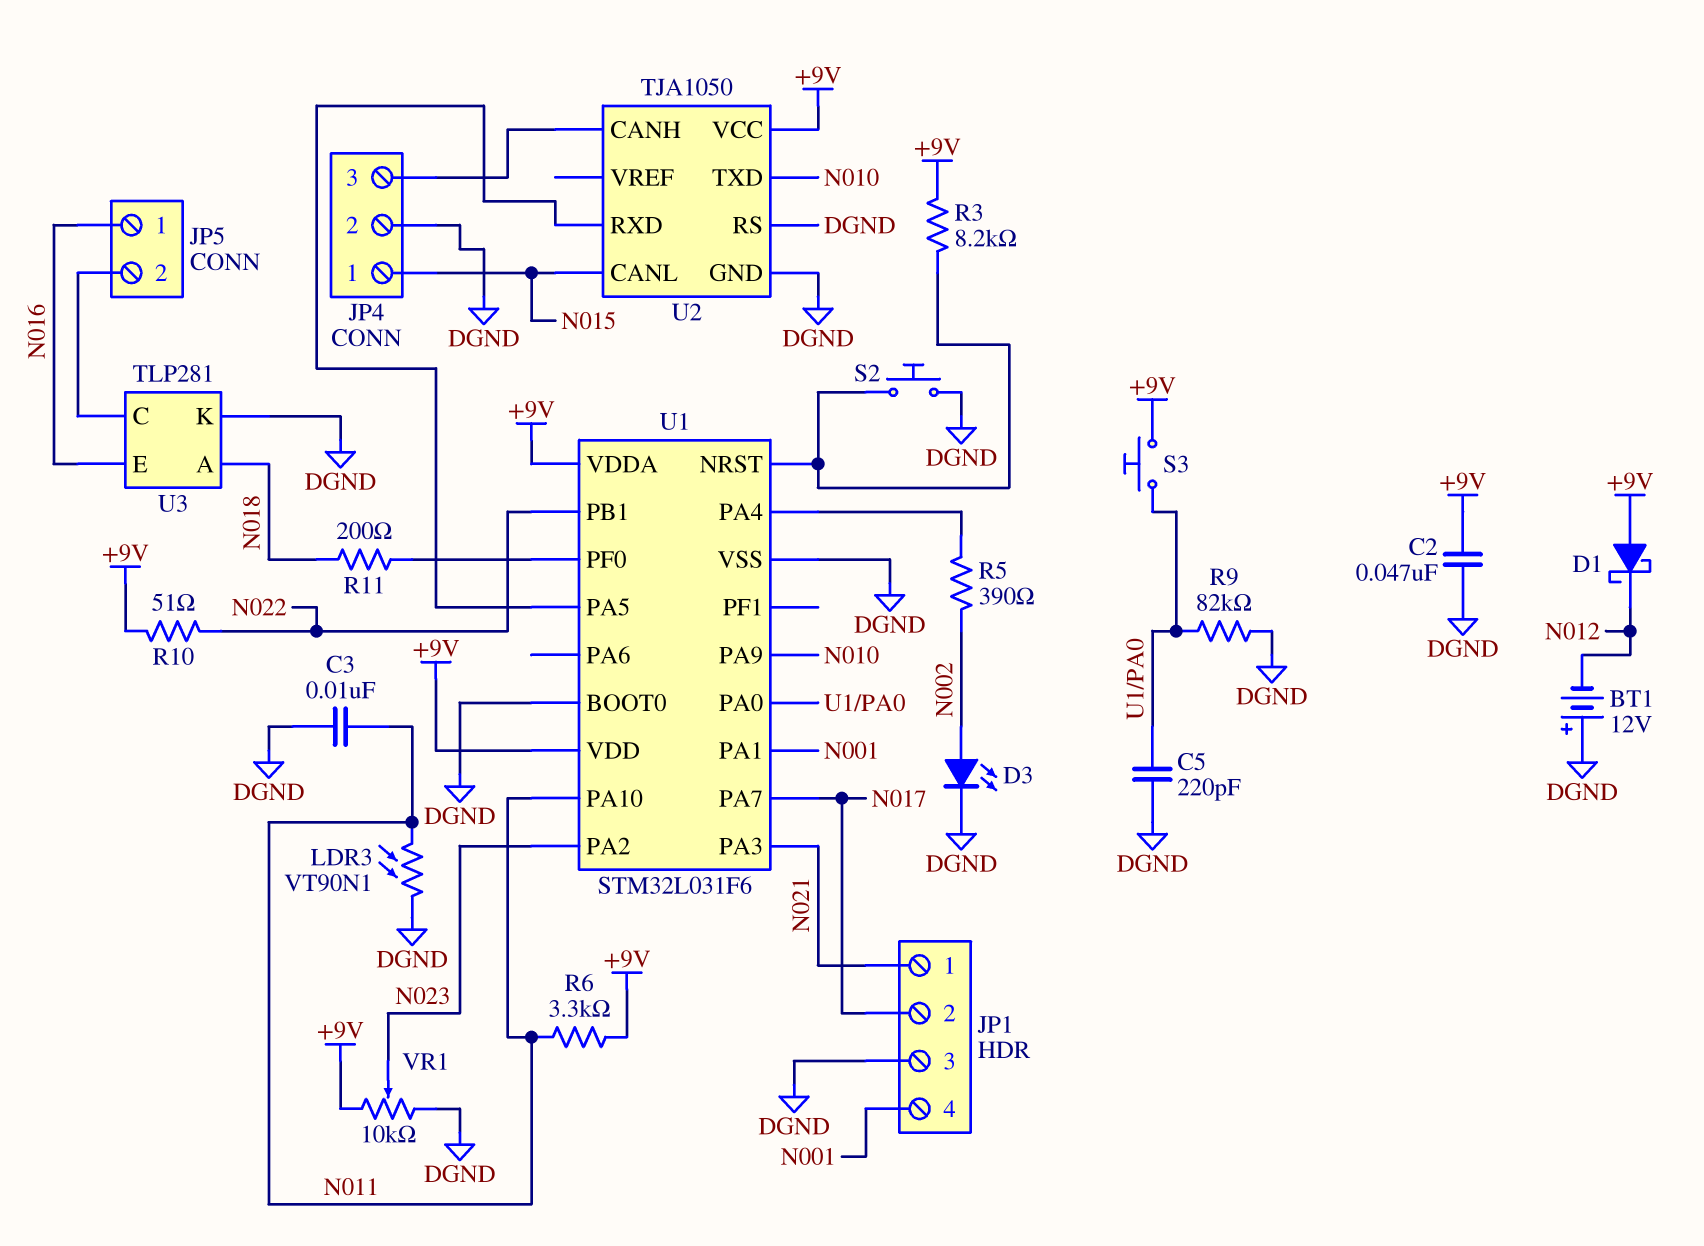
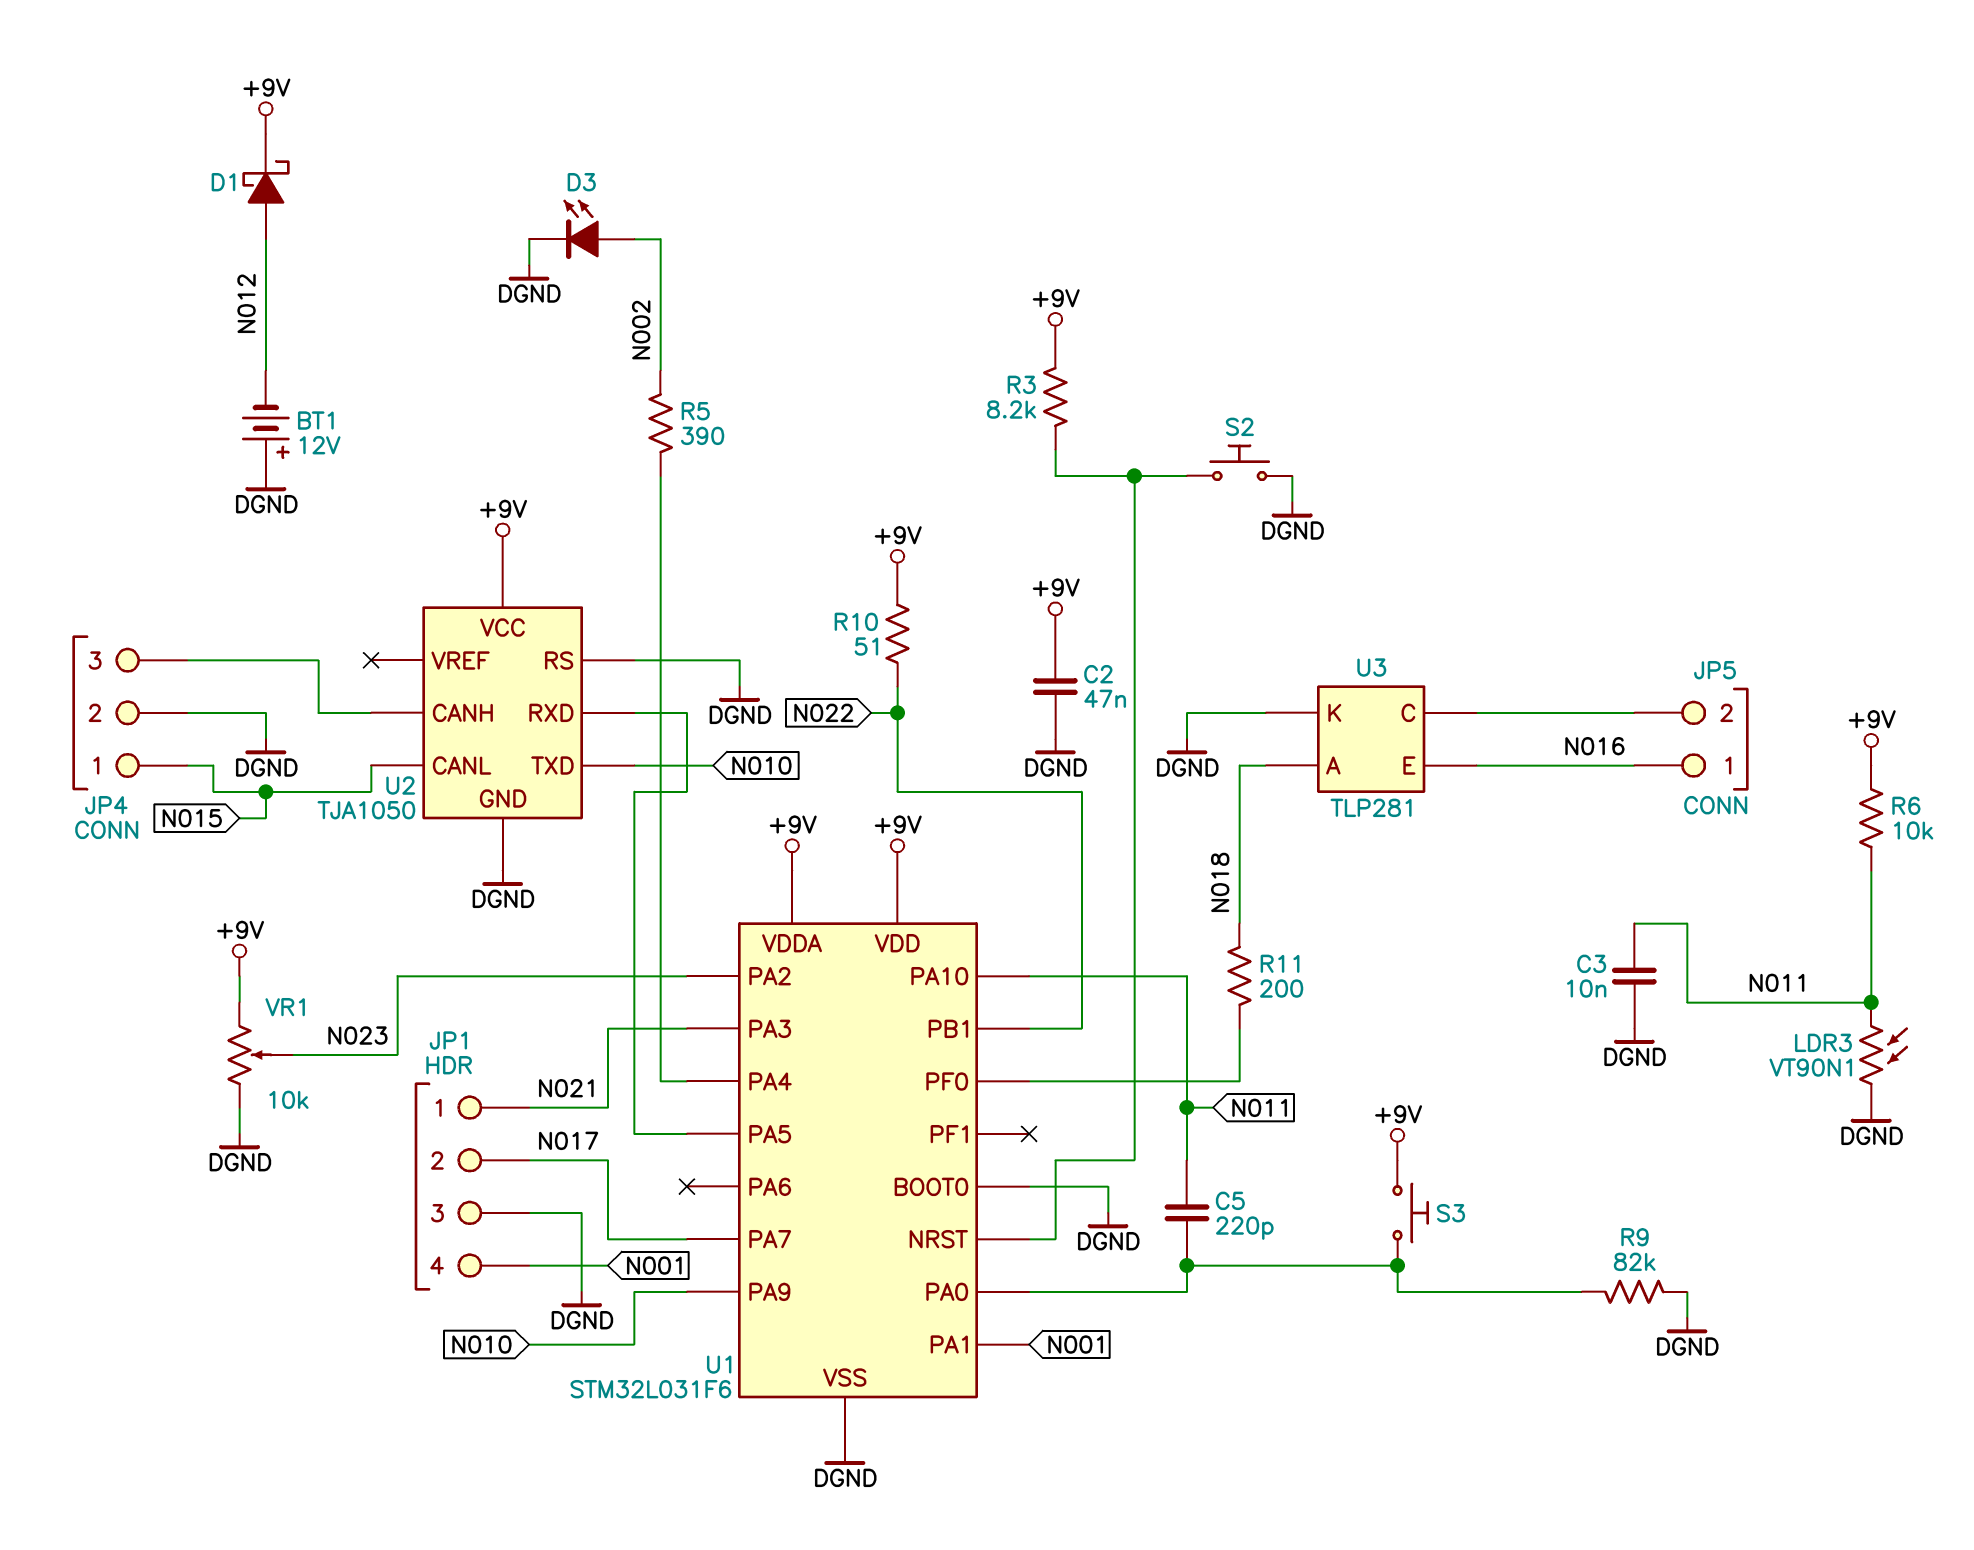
C5: 220pF (DGND, U1/PA0) -> 220pF (N011, U1/PA0)
D1: schottky (A +9V, K N012) -> schottky (A N012, K +9V)
R6: 3.3k (+9V, N011) -> 10k (+9V, N011)

